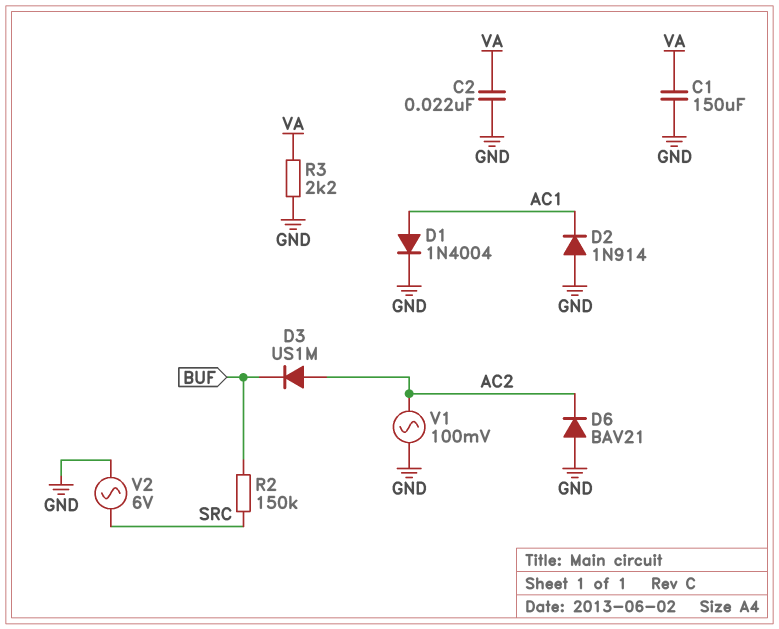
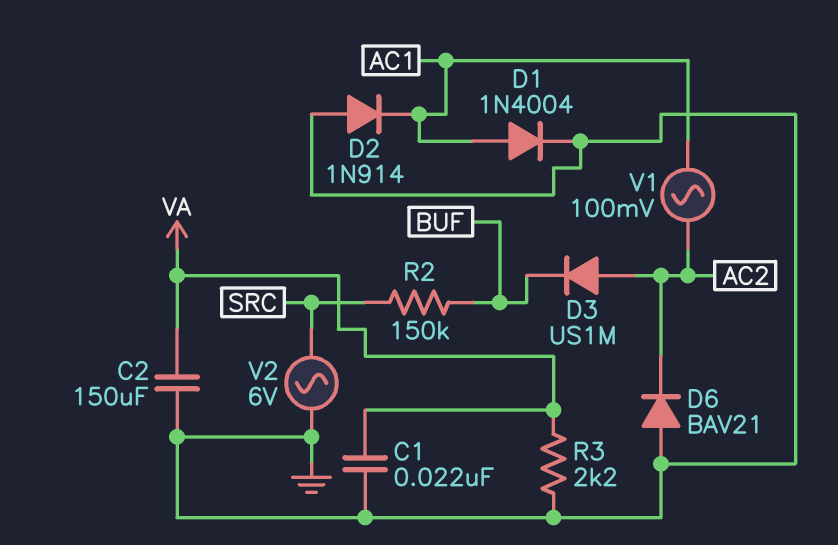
C1: 150uF (GND, VA) -> 22nF (GND, VA)
C2: 22nF (GND, VA) -> 150uF (GND, VA)
V1: AC 100mV (AC2, GND) -> AC 100mV (AC1, AC2)

